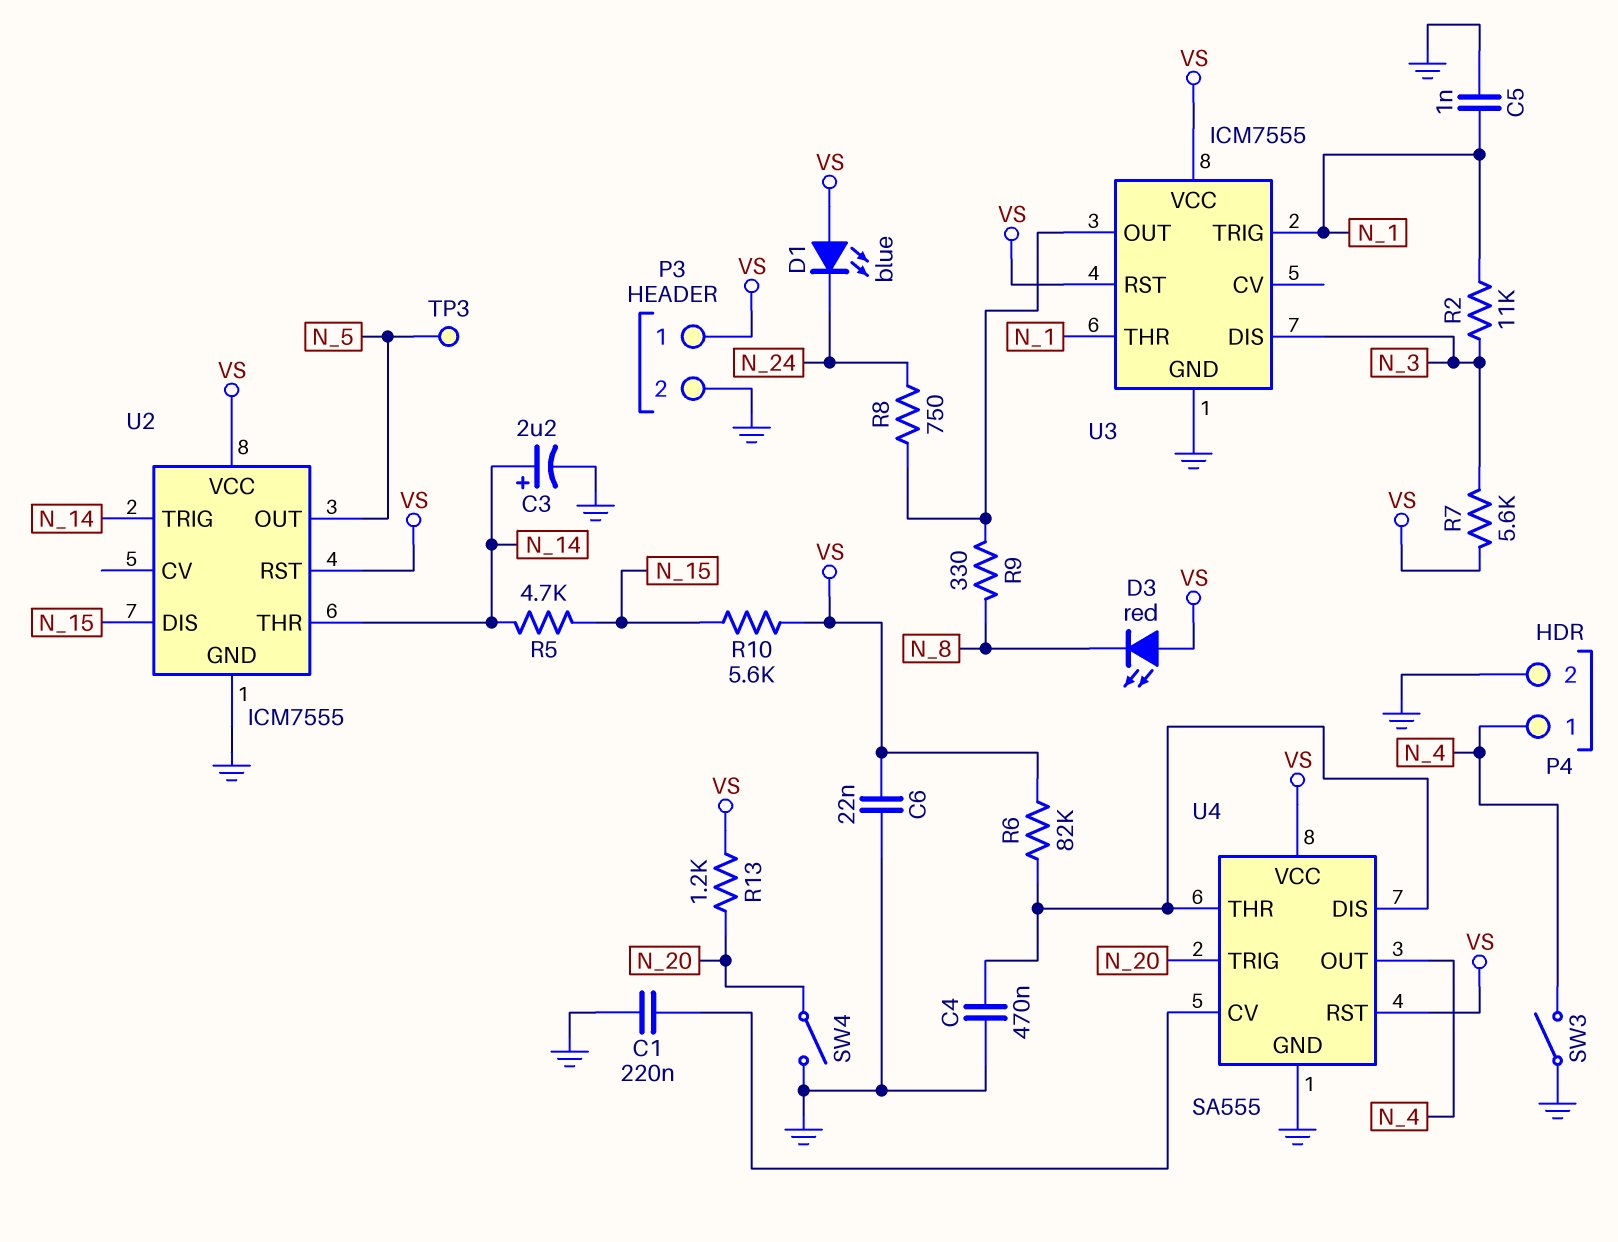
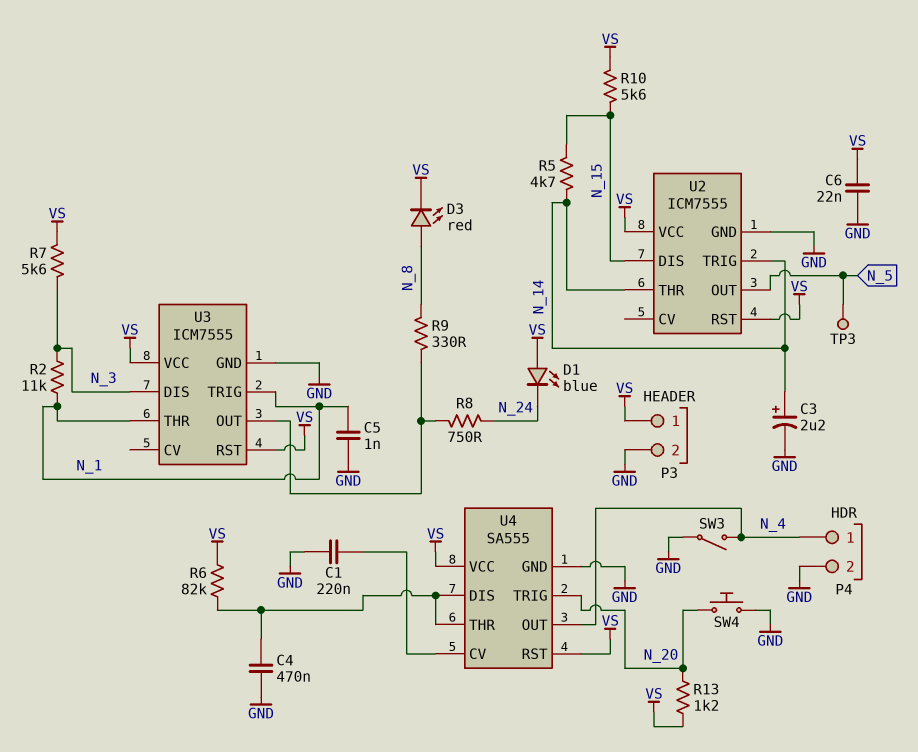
D3: LED red (A VS, K N_8) -> LED red (A N_8, K VS)
SW4: switch (GND, N_20) -> button (GND, N_20)

